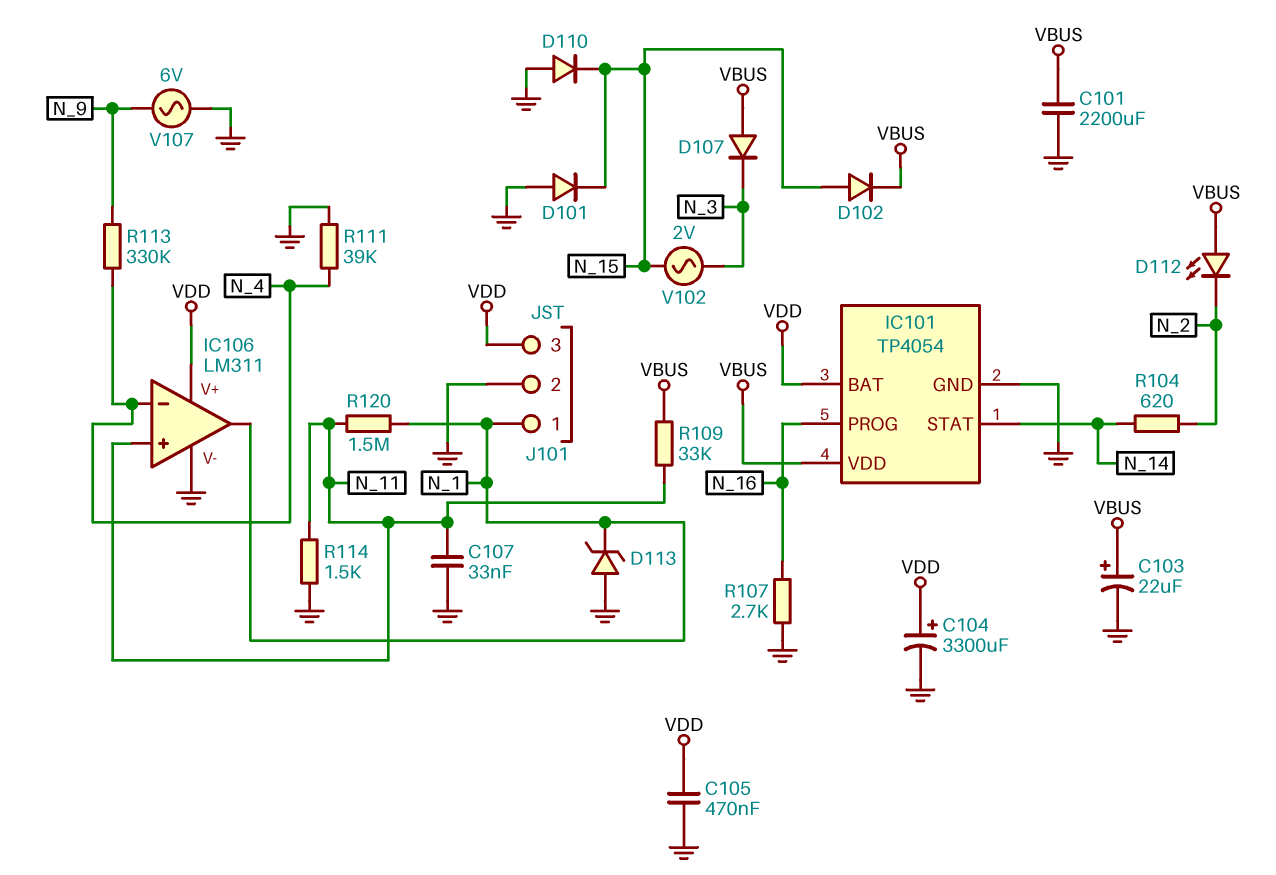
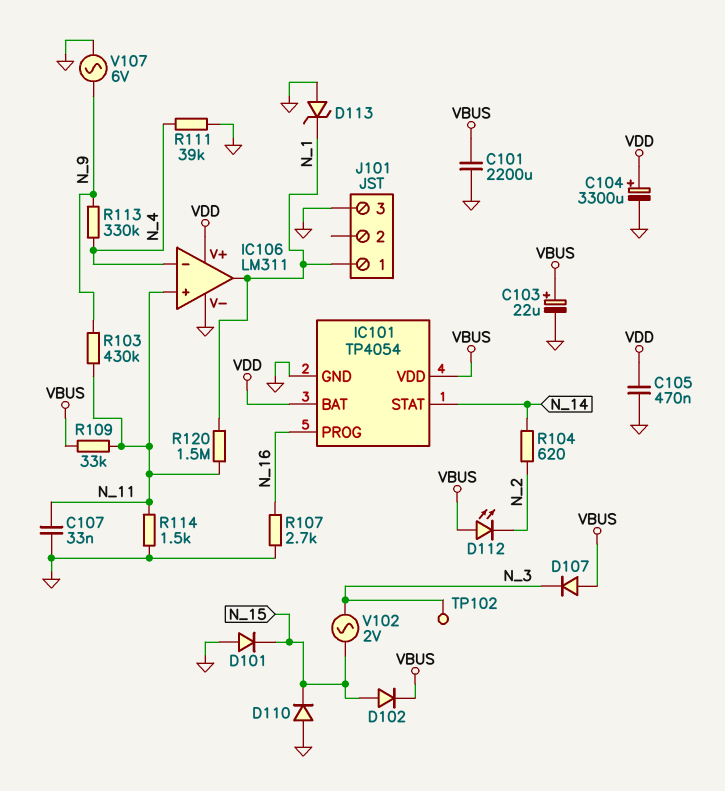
J101 pin 2: GND -> none
J101 pin 3: VDD -> GND
R103: none -> 430k (N_9, N_11)
TP102: none -> test point (N_3)

